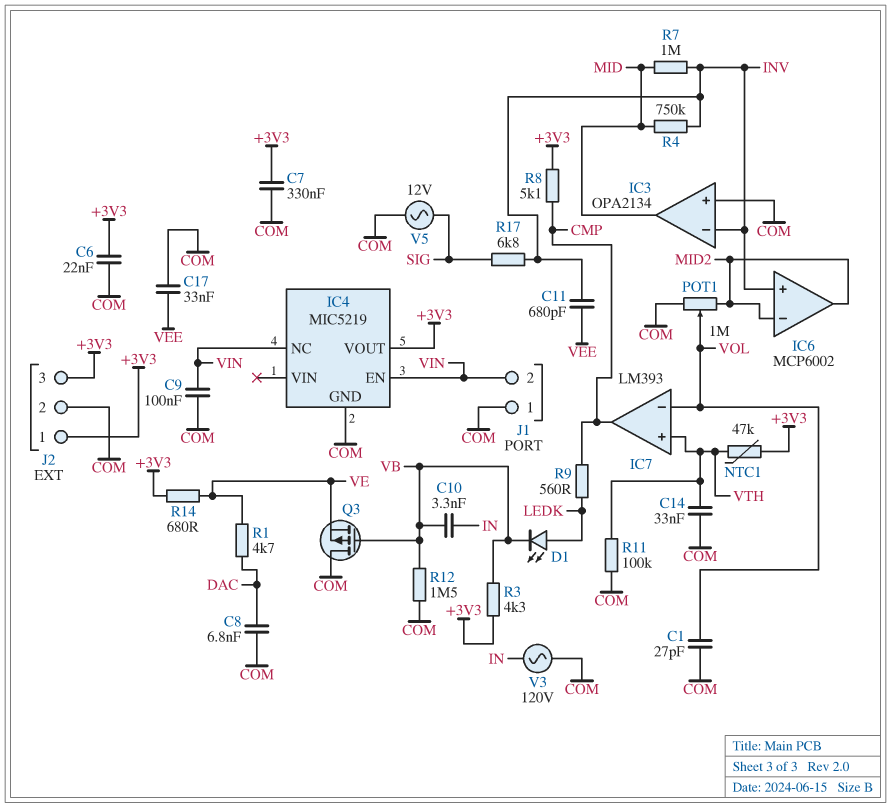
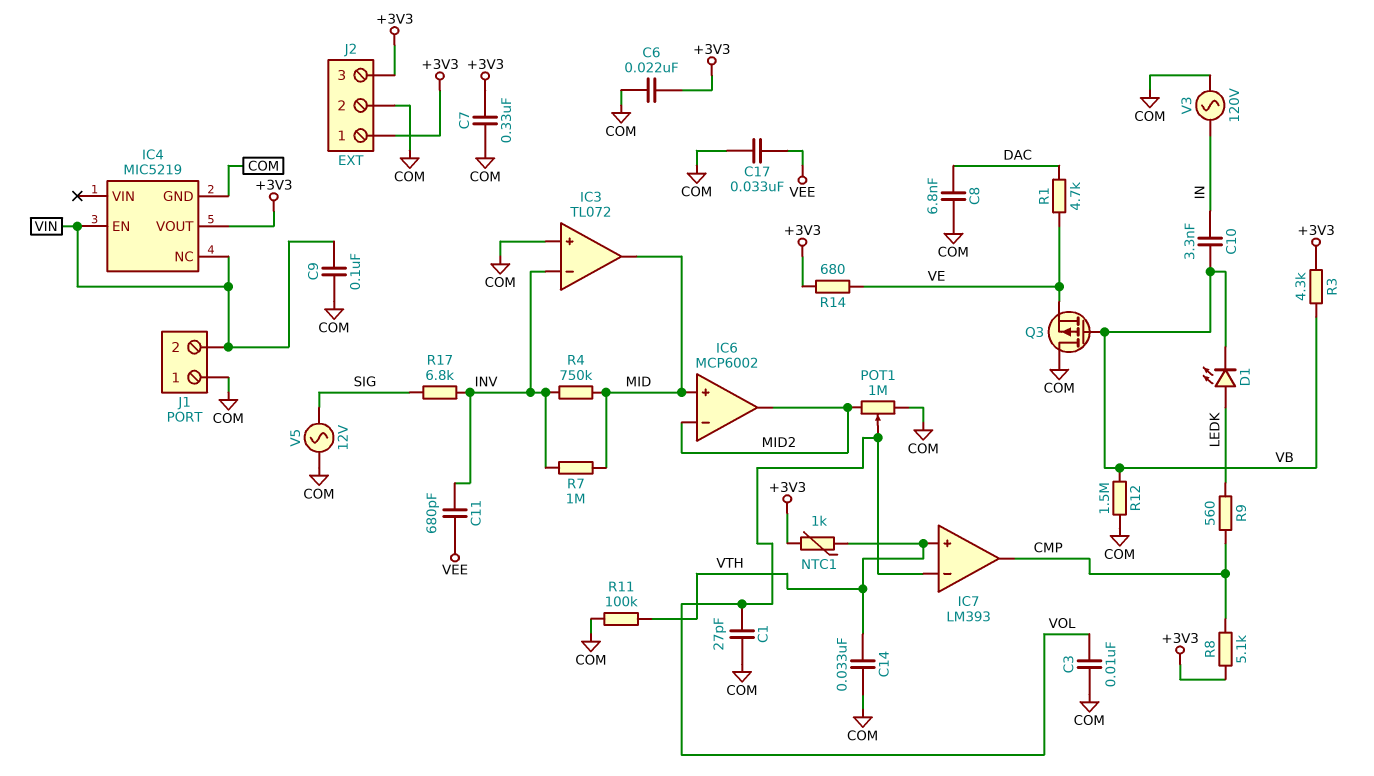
C3: none -> 10nF (COM, VOL)
IC3: OPA2134 -> TL072
IC6 pin in+: INV -> MID
NTC1: 47k (+3V3, VTH) -> 1k (+3V3, VTH)

